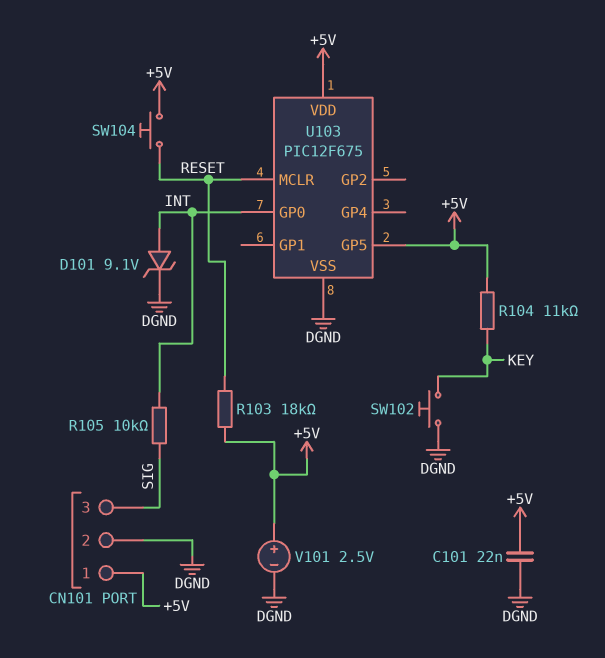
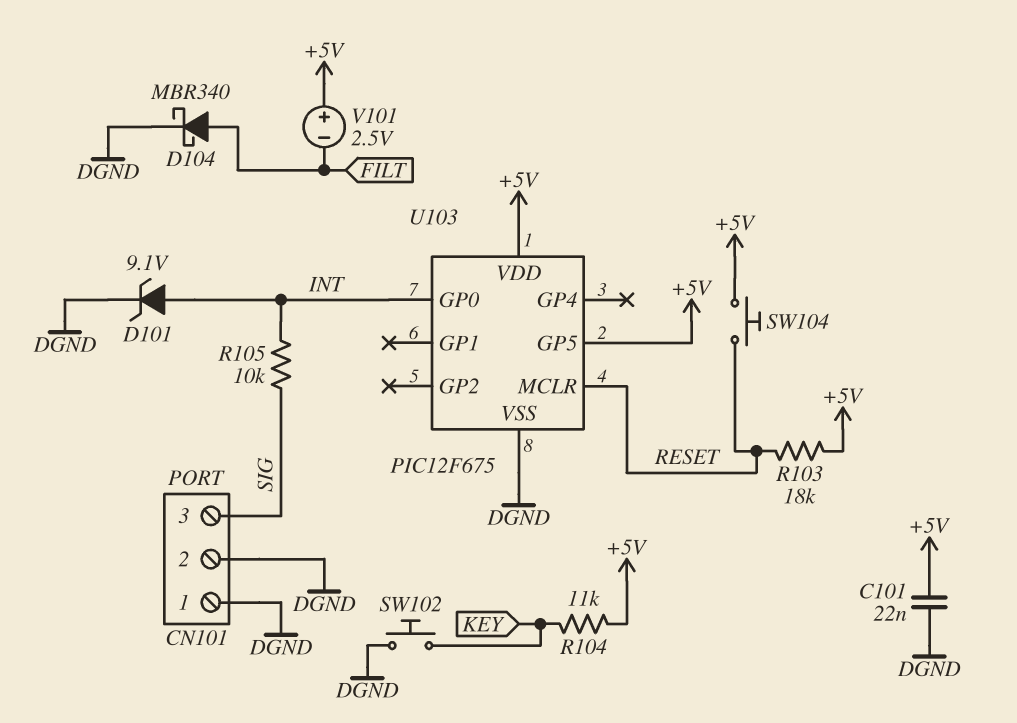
CN101 pin 1: +5V -> DGND
D104: none -> schottky MBR340 (A FILT, K DGND)
V101: 2.5V (plus +5V, minus DGND) -> 2.5V (plus +5V, minus FILT)

